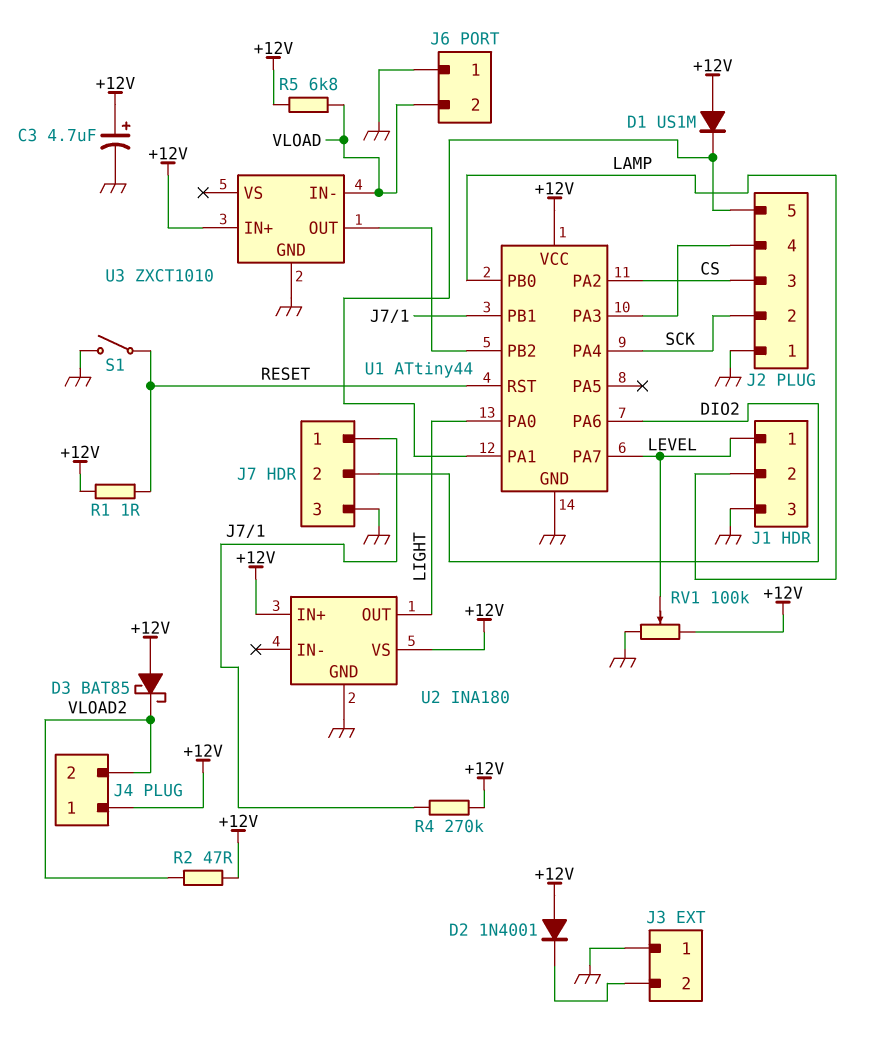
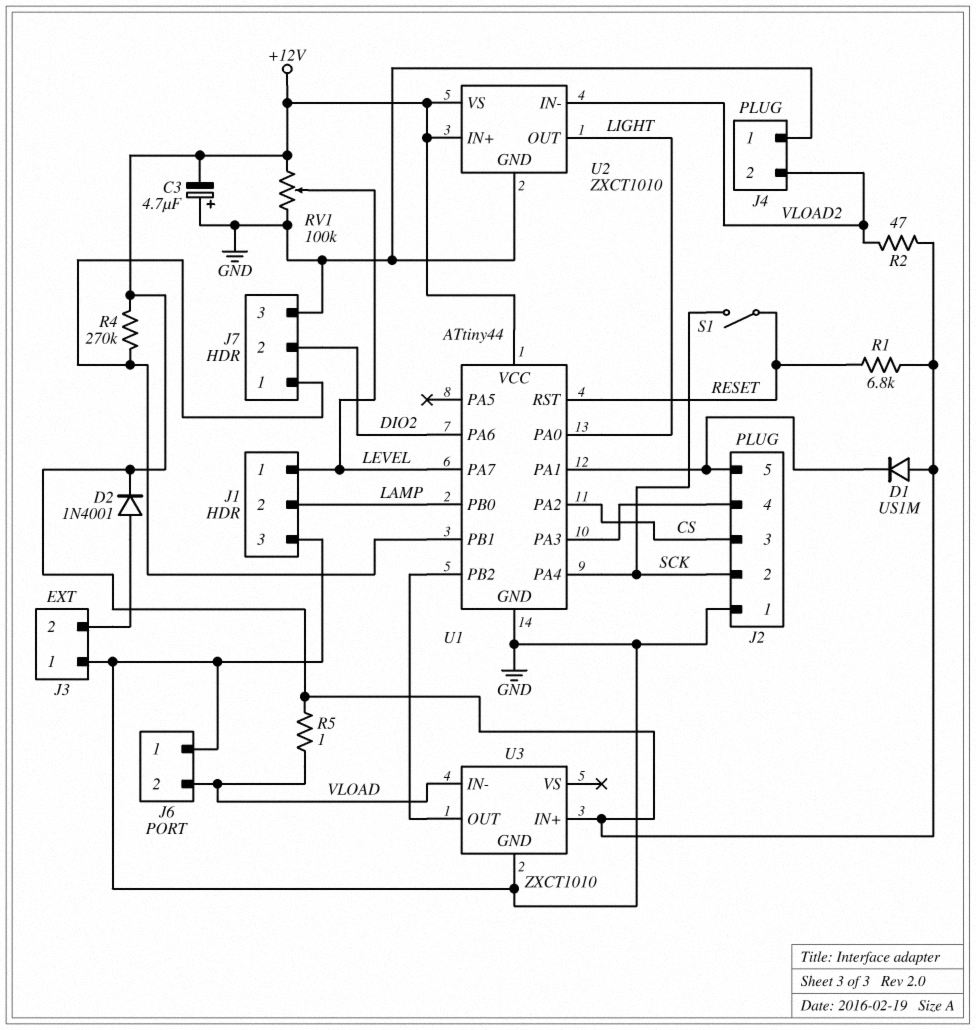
C3: 4.7uF (plus +12V, minus GND) -> 4.7uF (plus GND, minus +12V)
D2: diode 1N4001 (A +12V, K J3/2) -> diode 1N4001 (A J3/2, K +12V)
D3: schottky BAT85 (A +12V, K VLOAD2) -> none
J4 pin 1: +12V -> GND
R1: 1 (+12V, RESET) -> 6.8k (+12V, RESET)
R5: 6.8k (+12V, VLOAD) -> 1 (+12V, VLOAD)
S1: switch (GND, RESET) -> switch (RESET, SCK)
U2: INA180 -> ZXCT1010
U2 pin IN-: none -> VLOAD2

